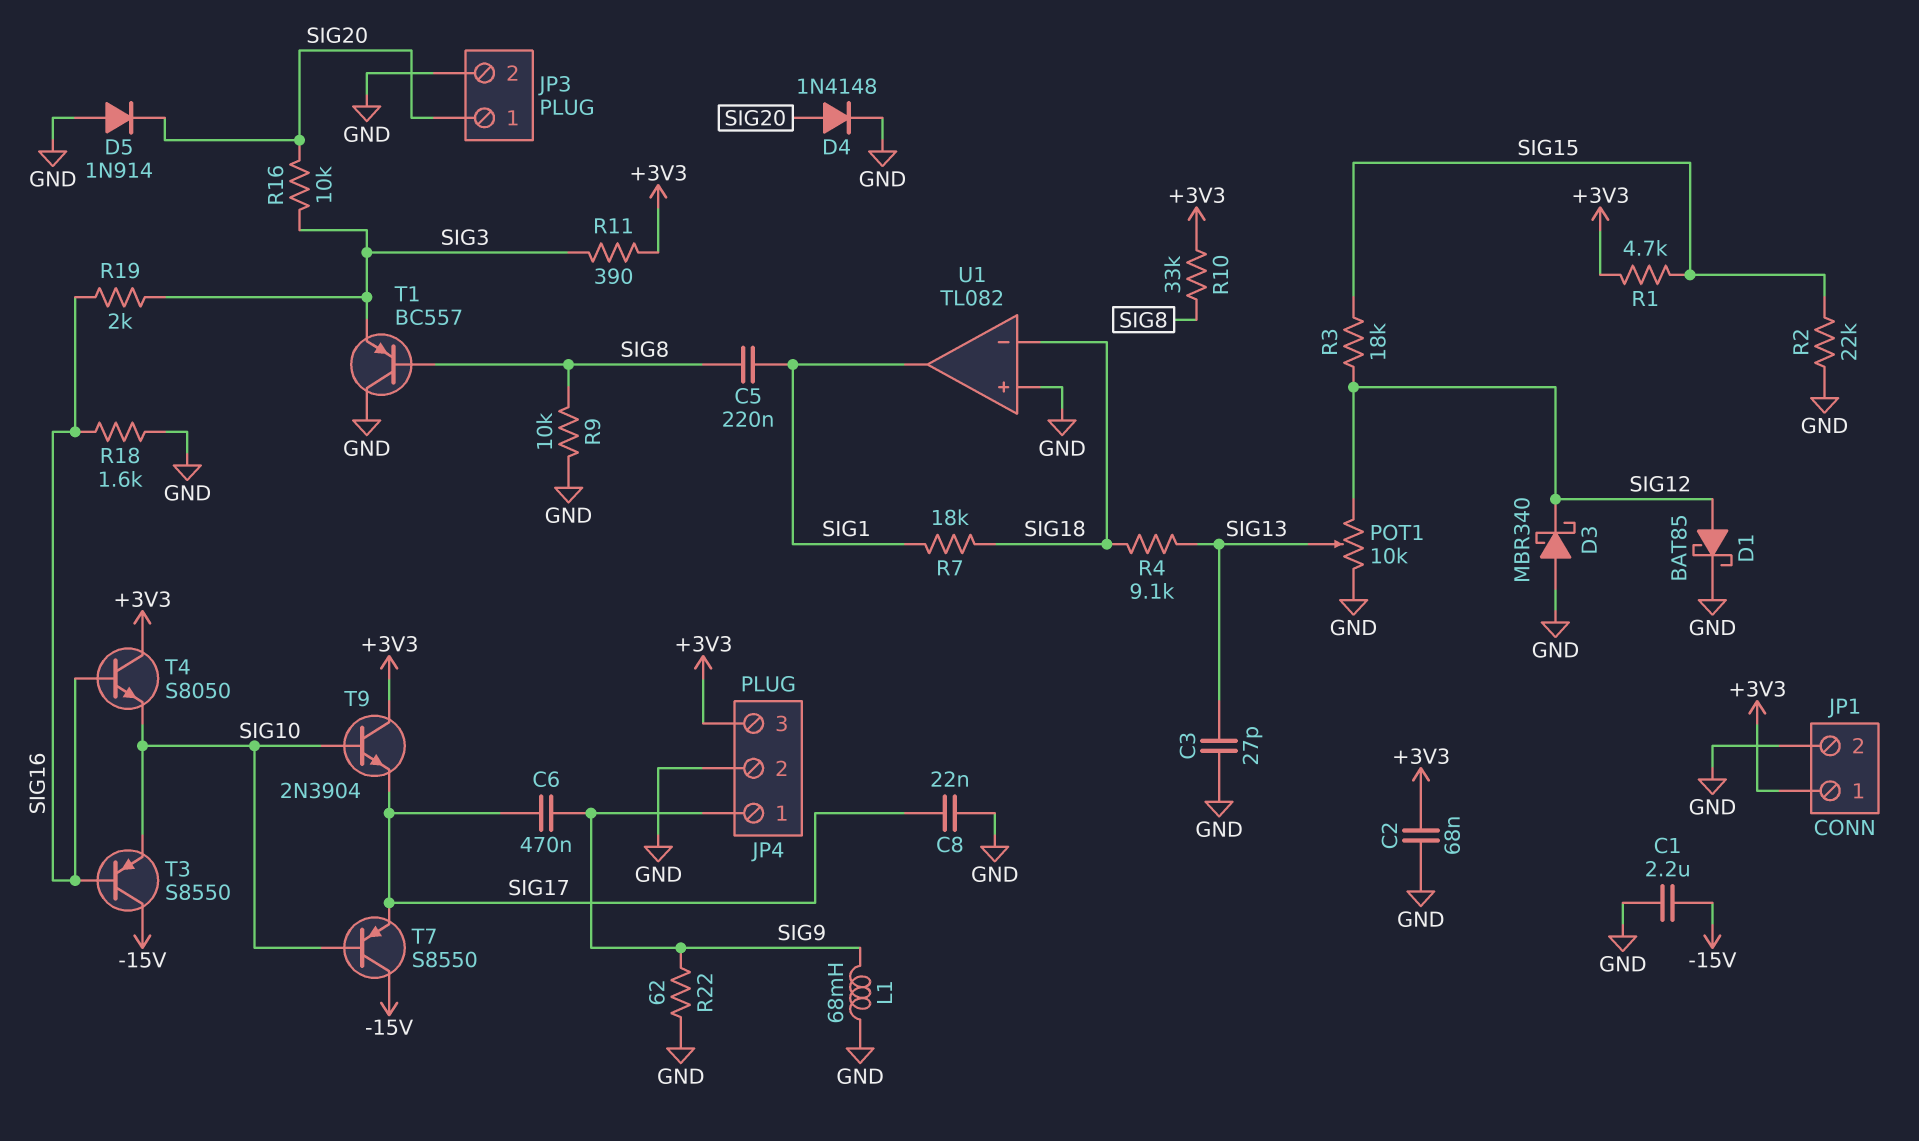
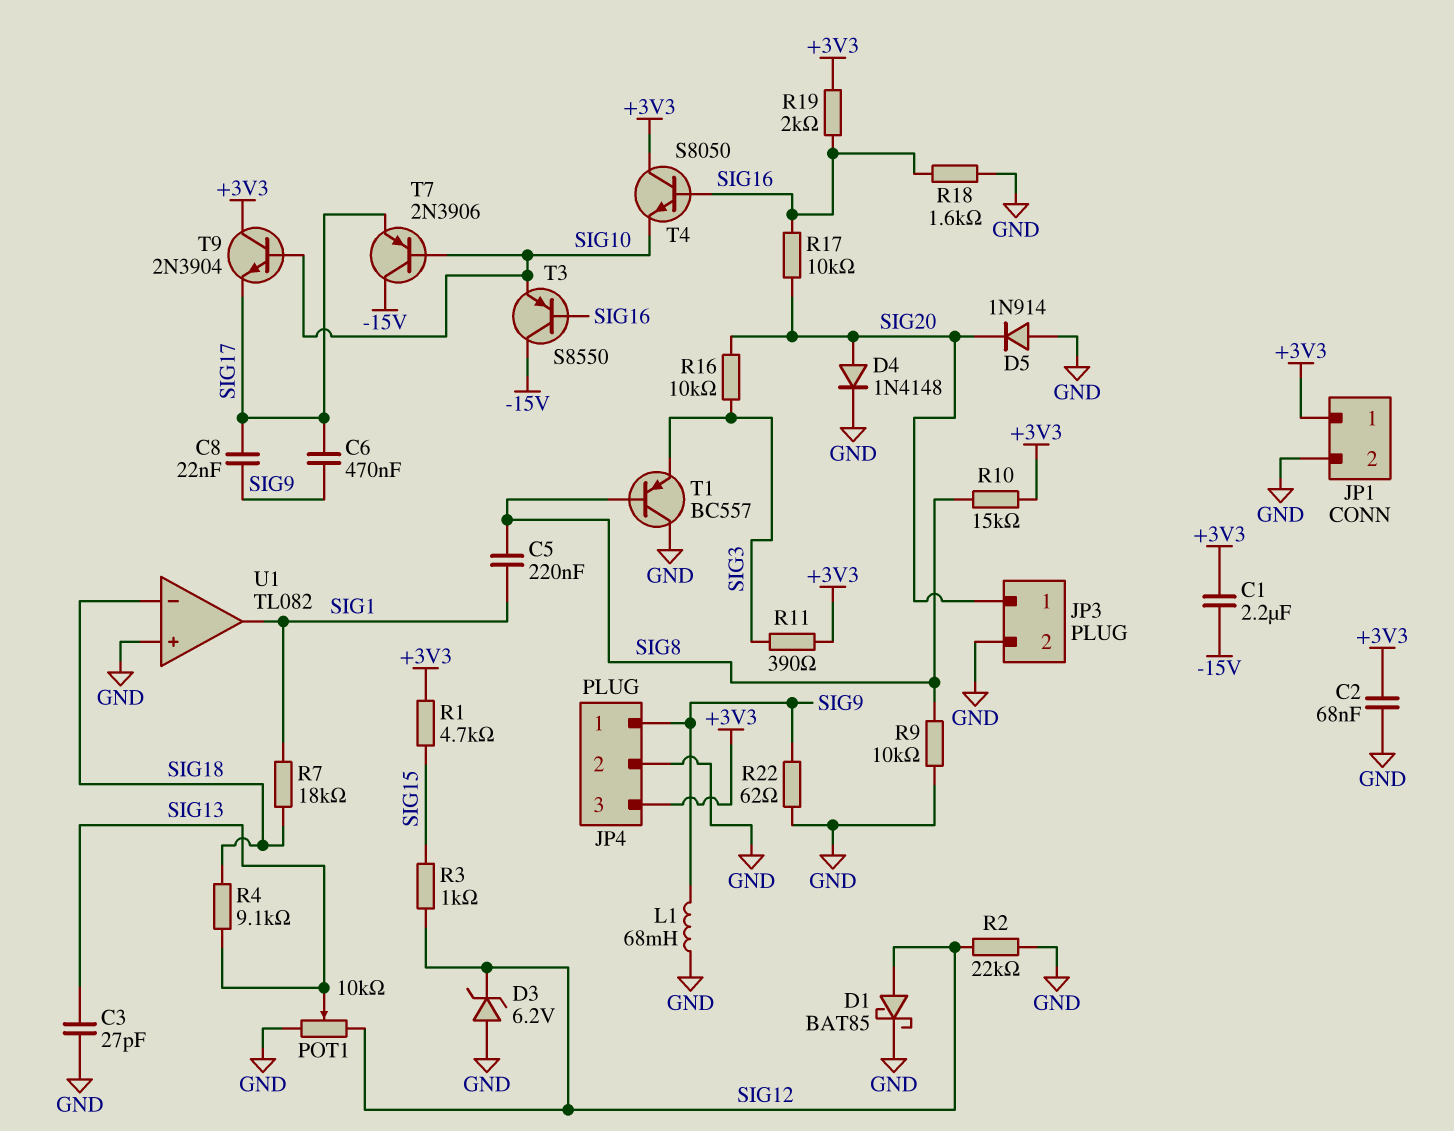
C1: 2.2uF (-15V, GND) -> 2.2uF (+3V3, -15V)
C8: 22nF (GND, SIG17) -> 22nF (SIG9, SIG17)
D3: schottky MBR340 (A GND, K SIG12) -> zener 6.2V (A GND, K SIG12)
R2: 22k (GND, SIG15) -> 22k (GND, SIG12)
R3: 18k (SIG12, SIG15) -> 1k (SIG12, SIG15)
R10: 33k (+3V3, SIG8) -> 15k (+3V3, SIG8)
R17: none -> 10k (SIG16, SIG20)
R19: 2k (SIG3, SIG16) -> 2k (+3V3, SIG16)
T7: PNP S8550 (B SIG10, C -15V, E SIG17) -> PNP 2N3906 (B SIG10, C -15V, E SIG17)

